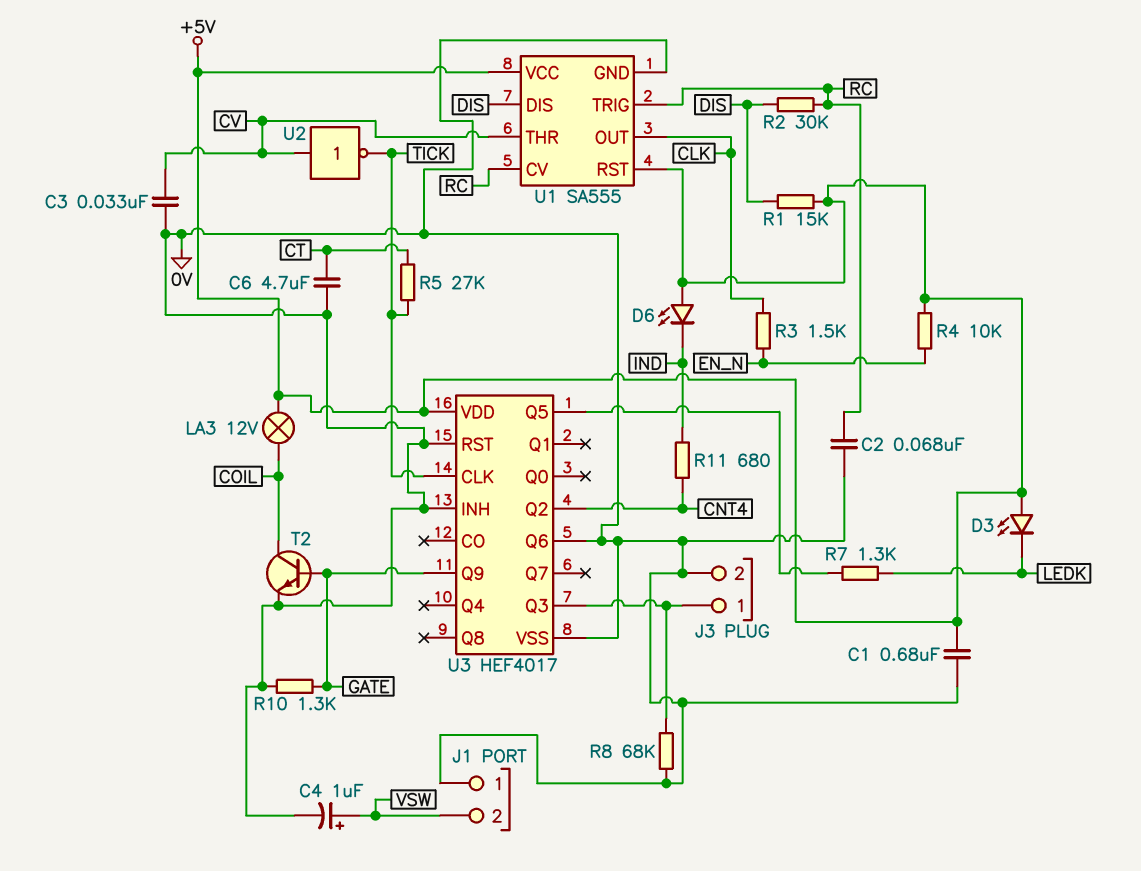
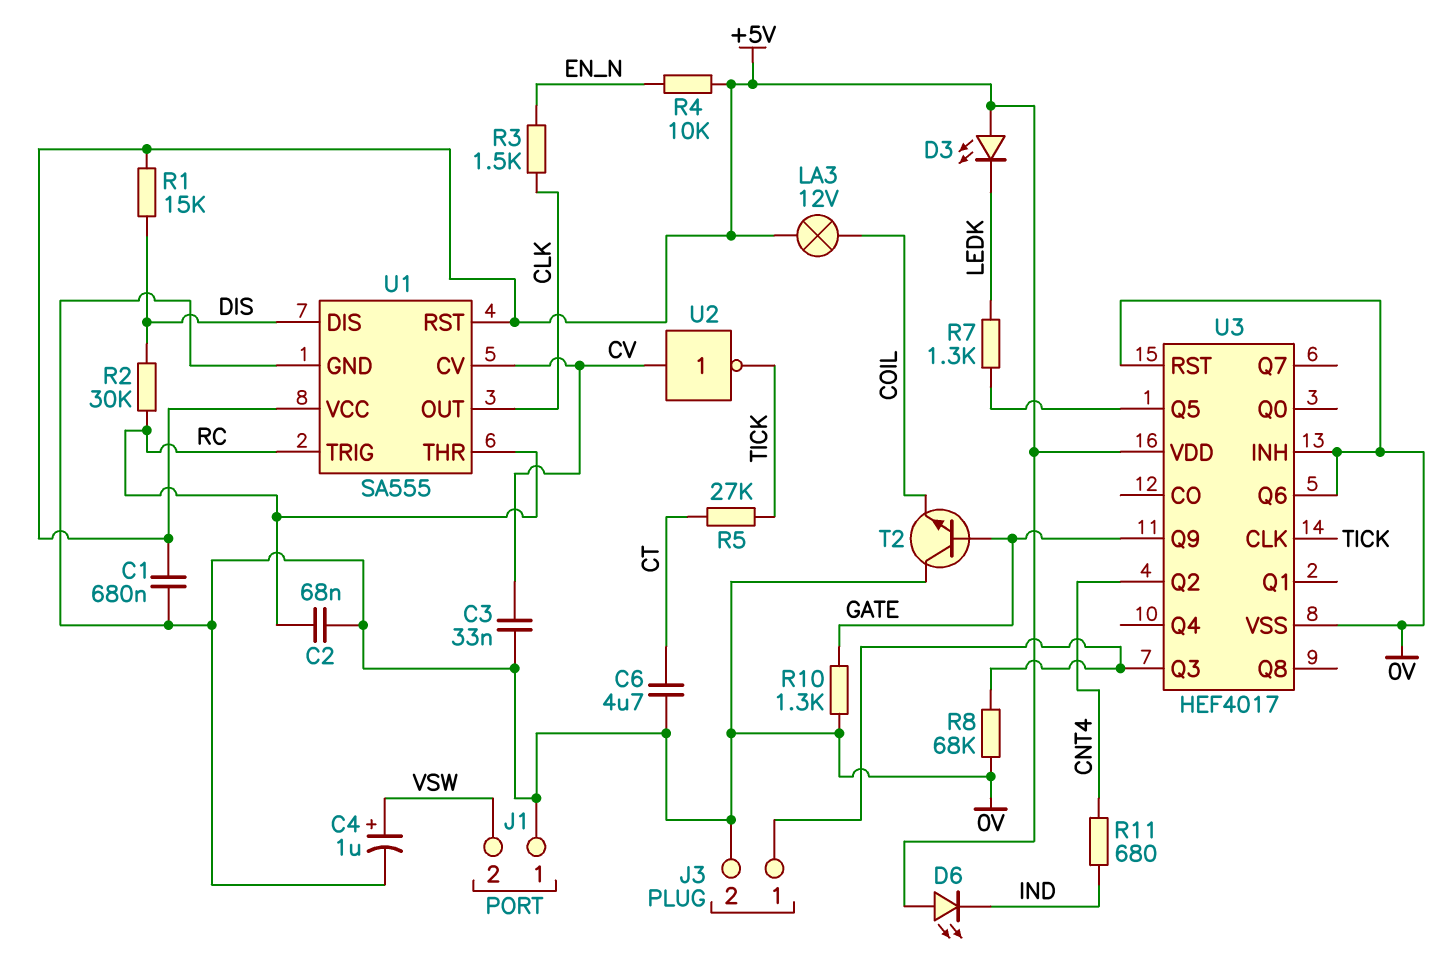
T2: NPN (B GATE, C COIL, E 0V) -> NPN (B GATE, C 0V, E COIL)
U1 pin CV: RC -> CV
U1 pin THR: CV -> RC

